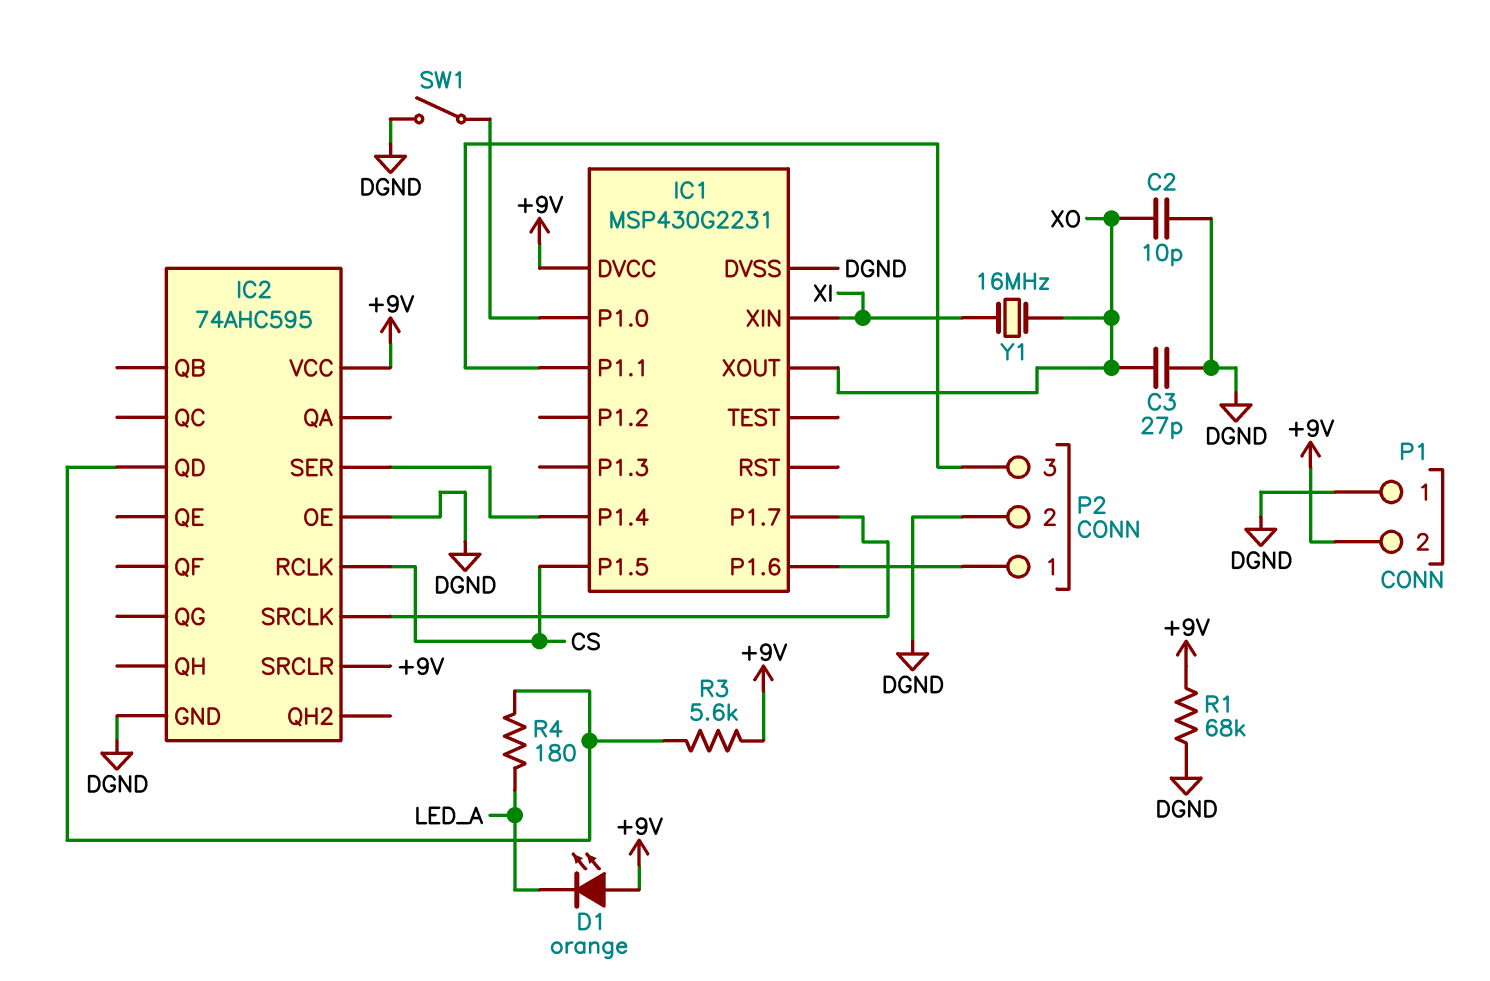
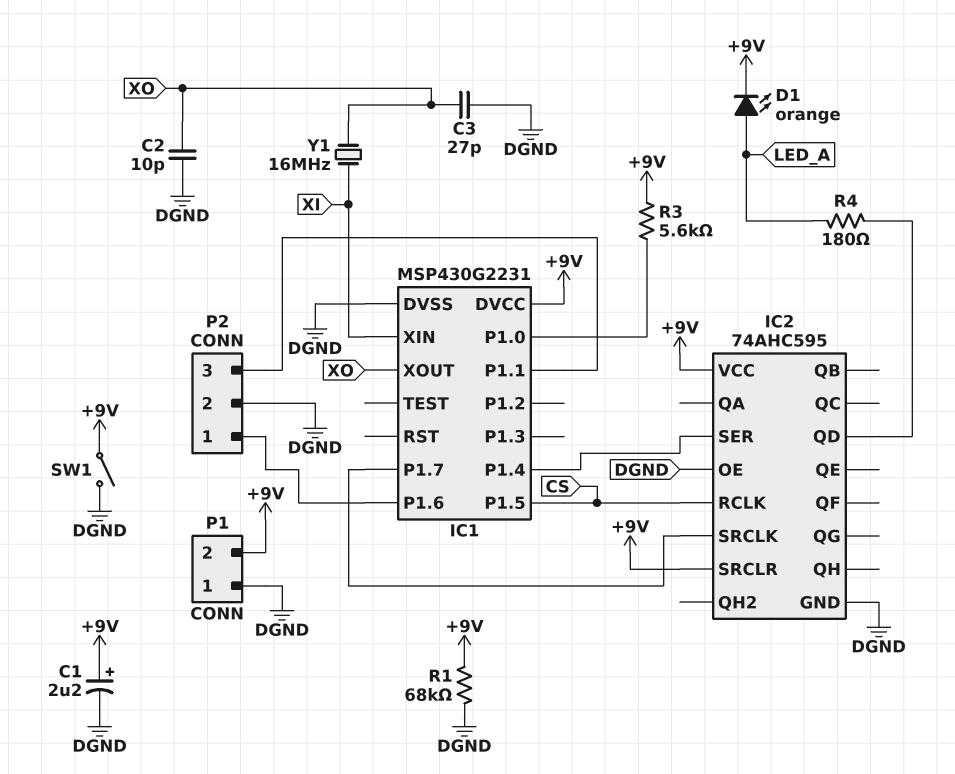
C1: none -> 2.2uF (plus +9V, minus DGND)
D1: LED orange (A +9V, K LED_A) -> LED orange (A LED_A, K +9V)
R3: 5.6k (+9V, IC2/QD) -> 5.6k (+9V, IC1/P1.0)
SW1: switch (DGND, IC1/P1.0) -> switch (+9V, DGND)

